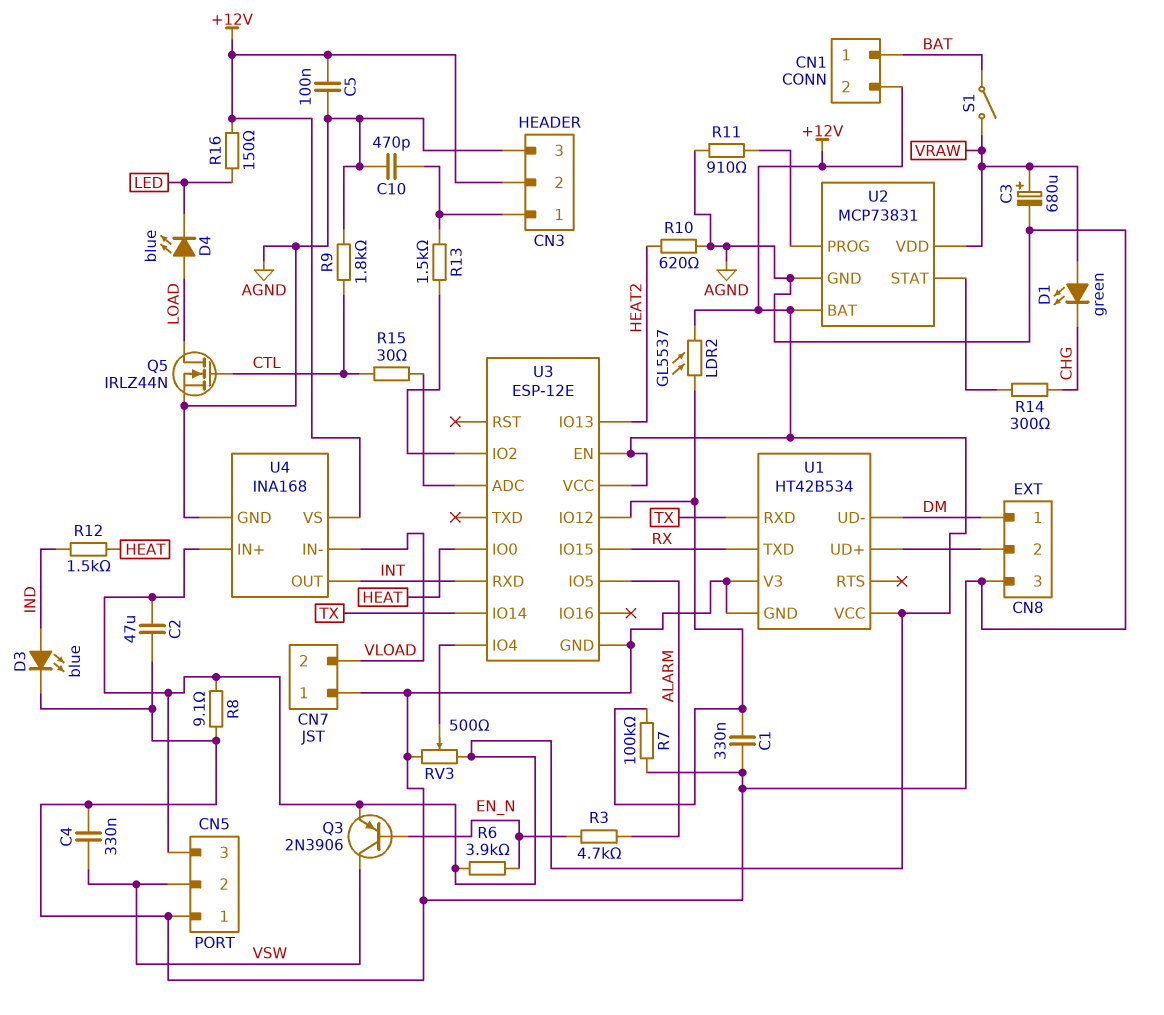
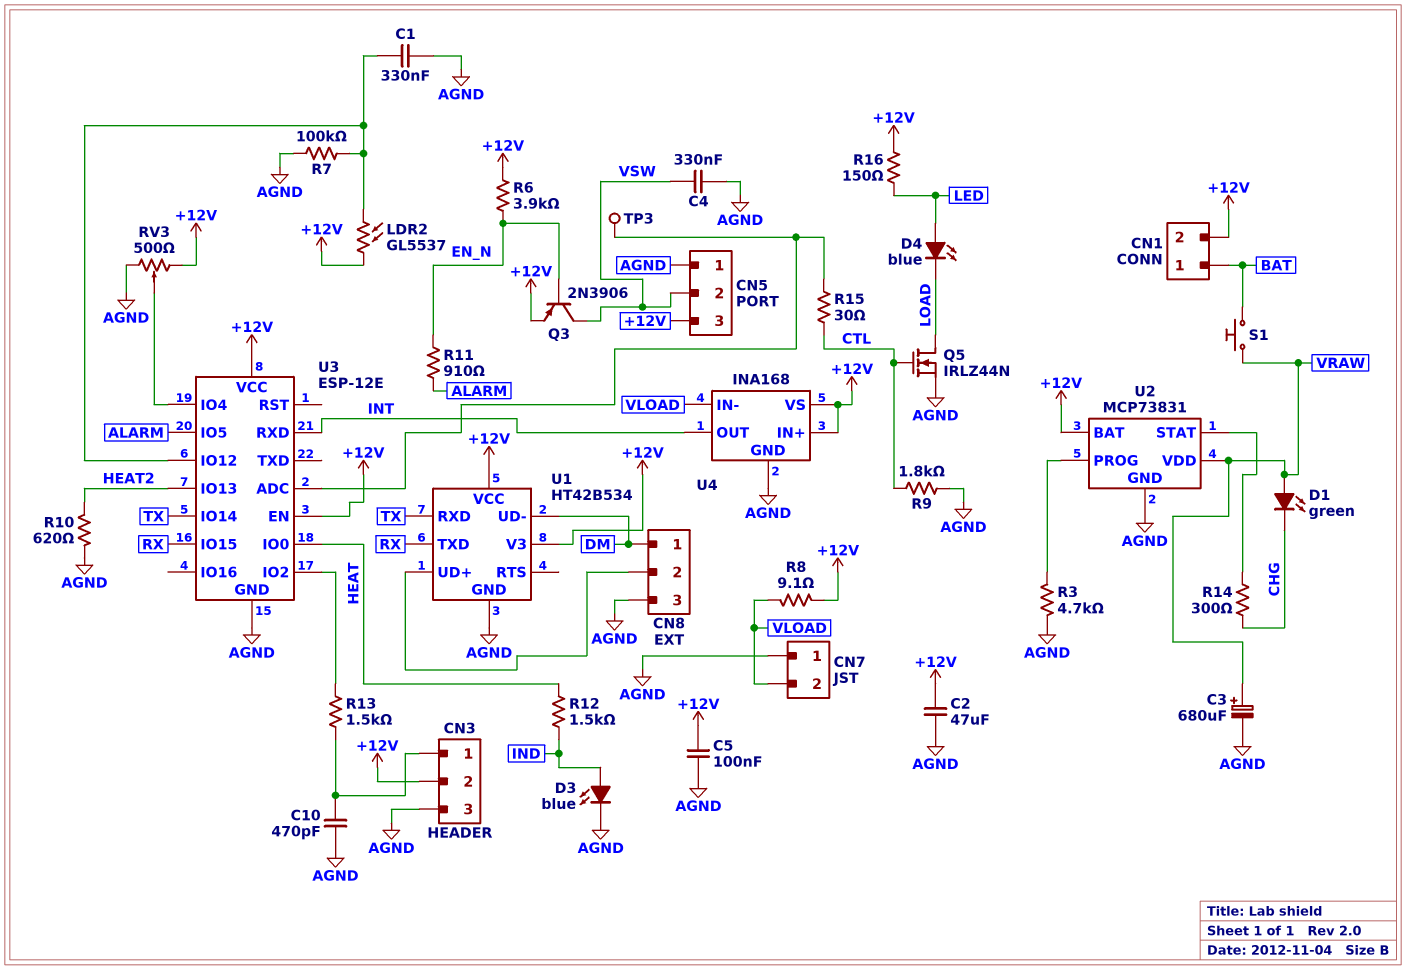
D4: LED blue (A LOAD, K LED) -> LED blue (A LED, K LOAD)
R3: 4.7k (ALARM, EN_N) -> 4.7k (AGND, U2/PROG)
R8: 9.1 (+12V, AGND) -> 9.1 (+12V, VLOAD)
R11: 910 (AGND, U2/PROG) -> 910 (ALARM, EN_N)
S1: switch (BAT, VRAW) -> button (BAT, VRAW)
TP3: none -> test point (U3/ADC)
U1 pin V3: AGND -> +12V

